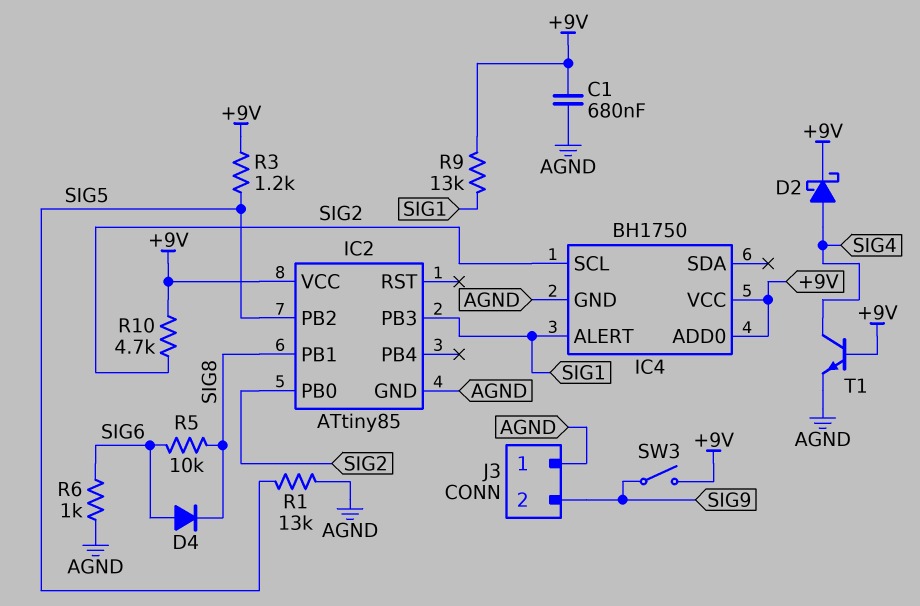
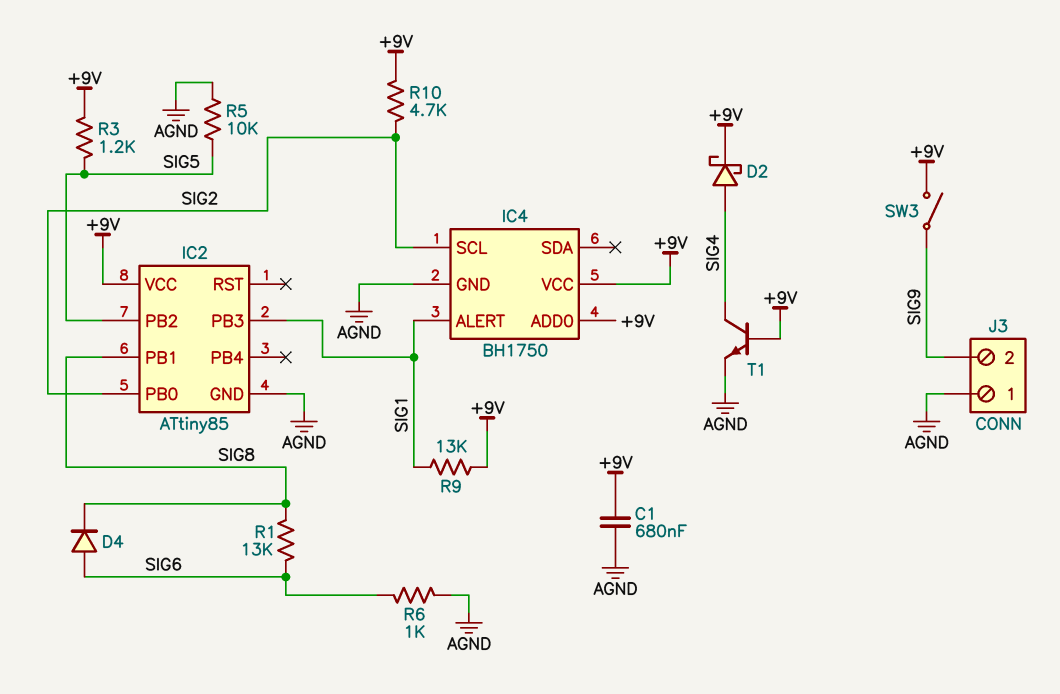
R1: 13k (AGND, SIG5) -> 13k (SIG6, SIG8)
R5: 10k (SIG6, SIG8) -> 10k (AGND, SIG5)

